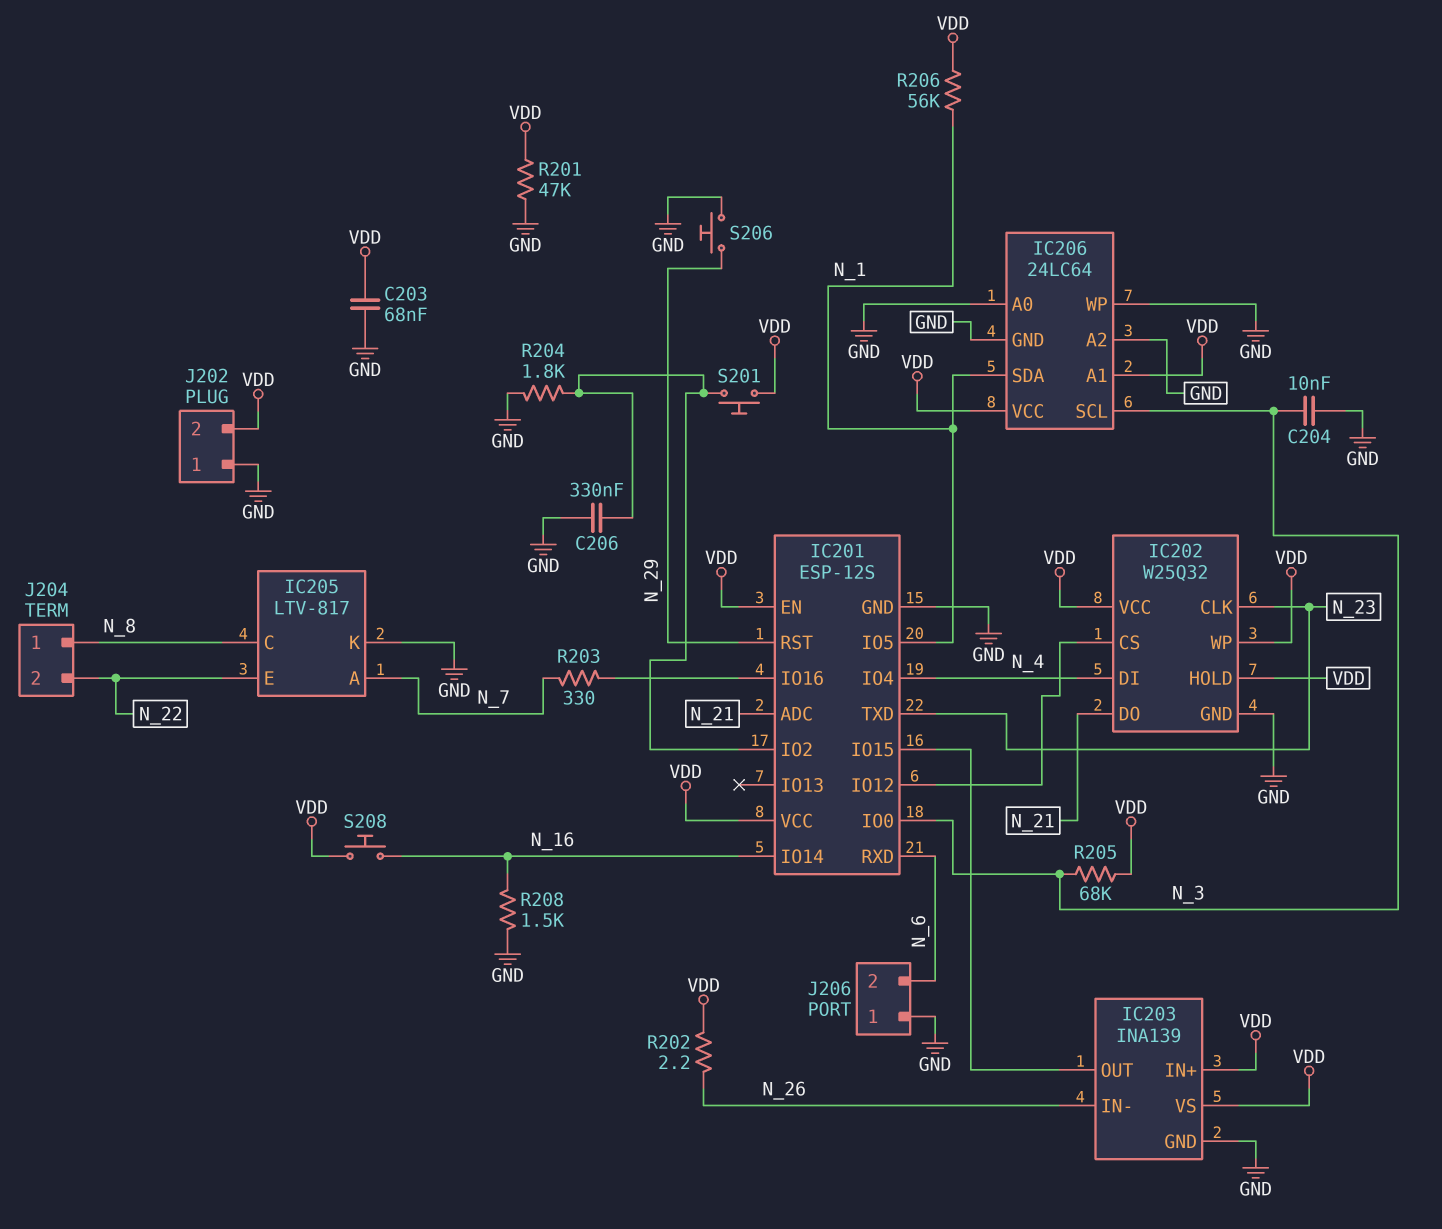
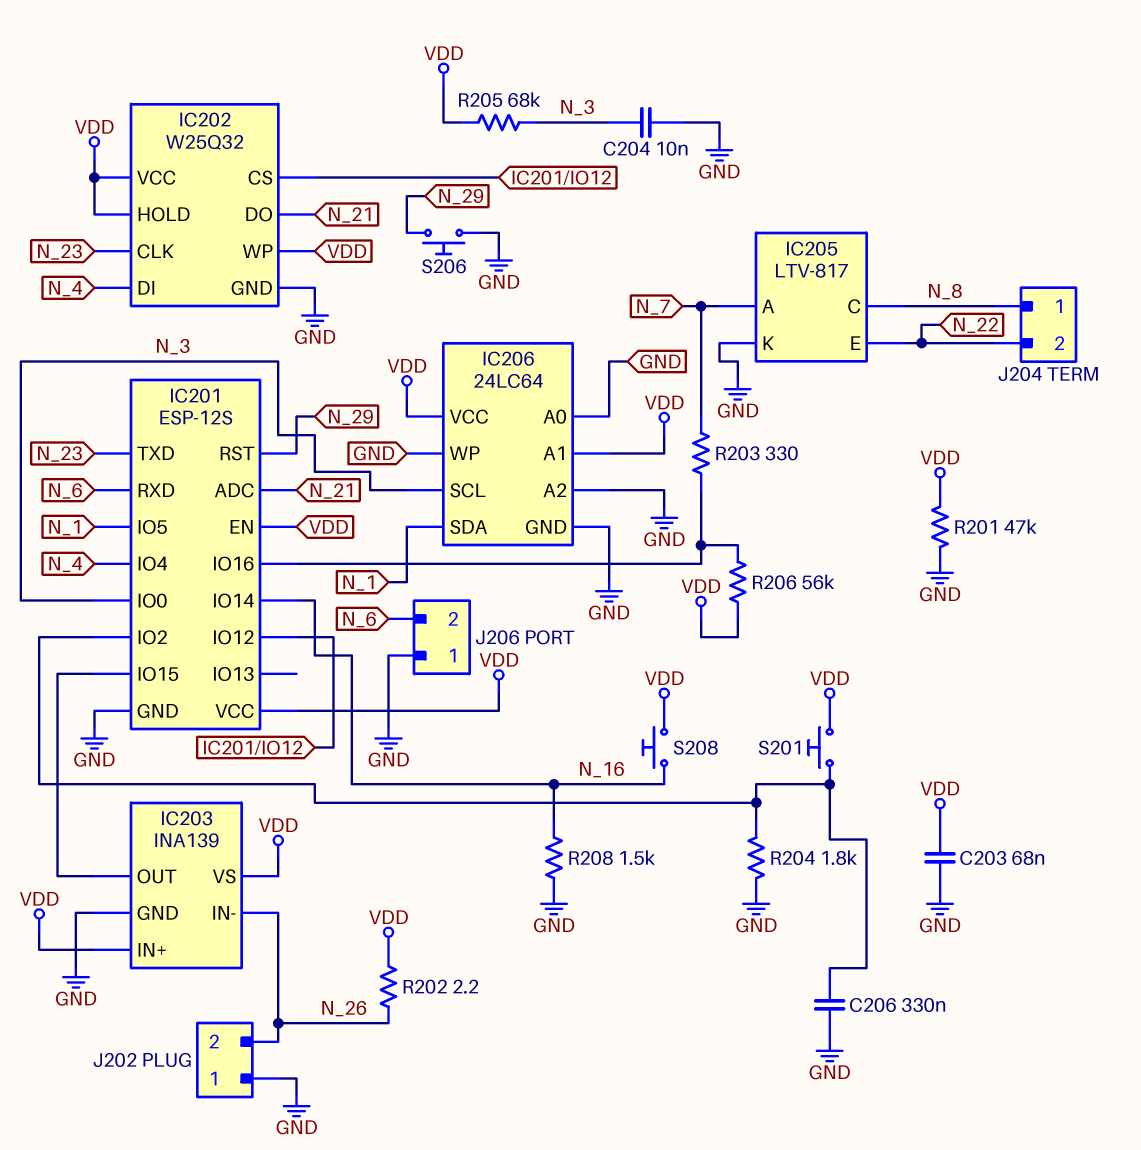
J202 pin 2: VDD -> N_26
R206: 56k (N_1, VDD) -> 56k (IC201/IO16, VDD)

